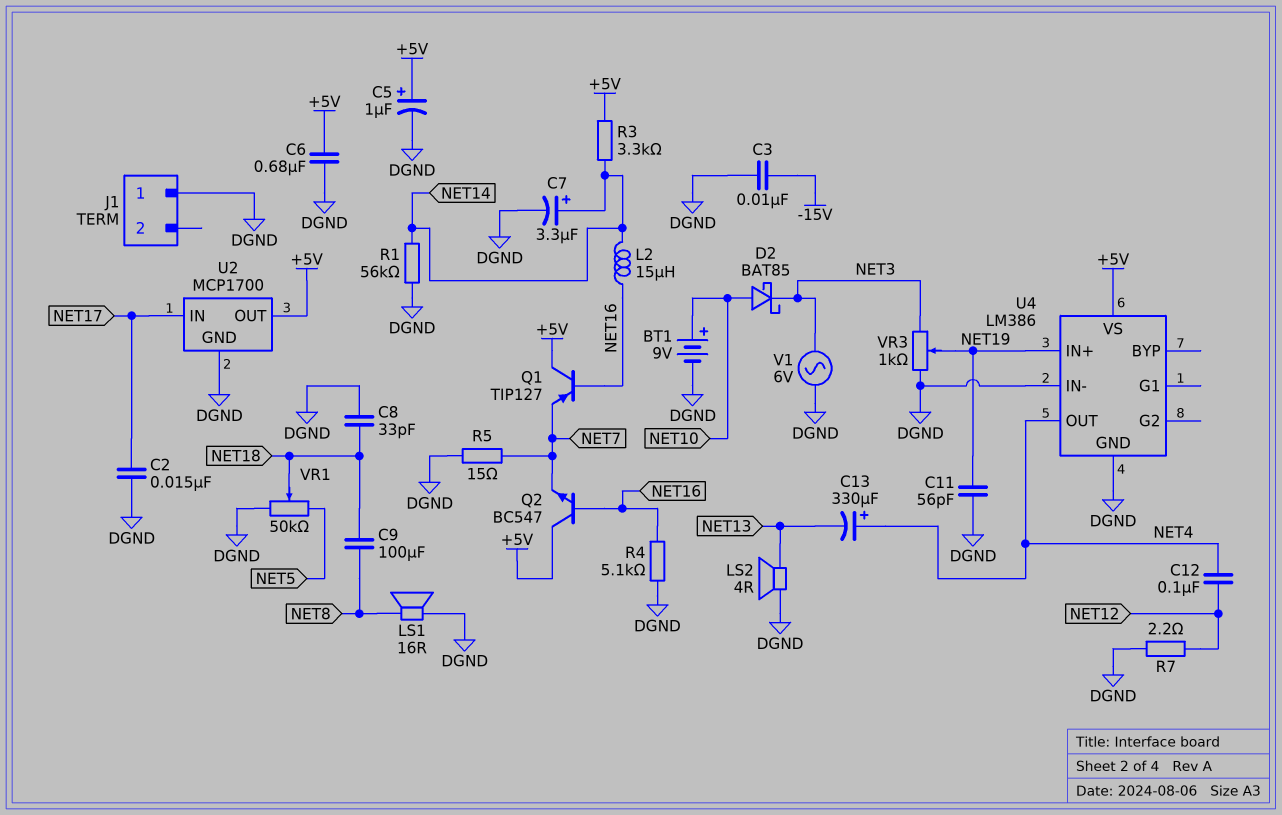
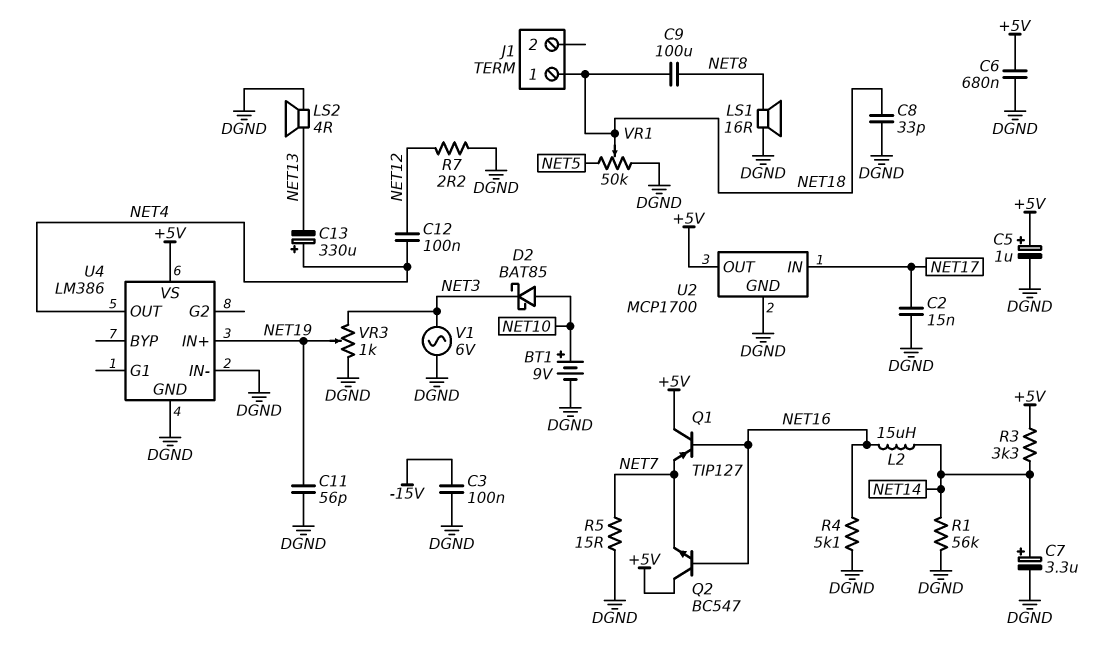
C3: 10nF (-15V, DGND) -> 100nF (-15V, DGND)
J1 pin 1: DGND -> NET18

